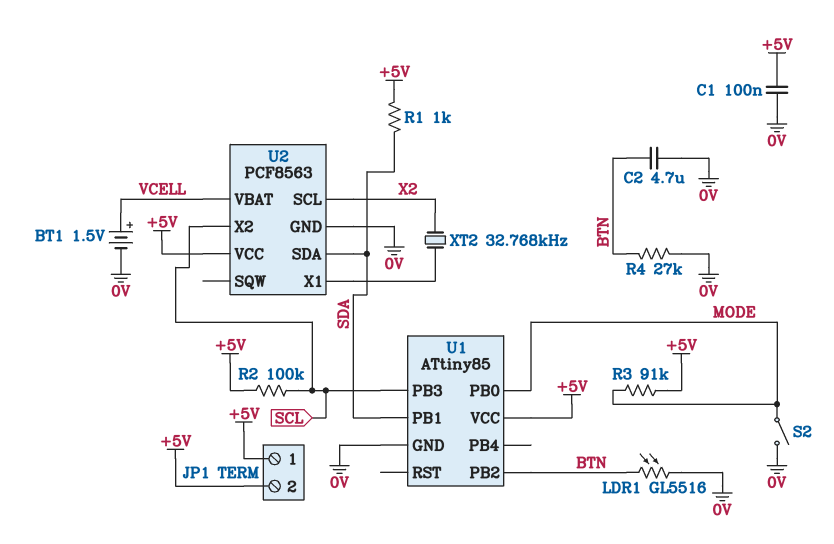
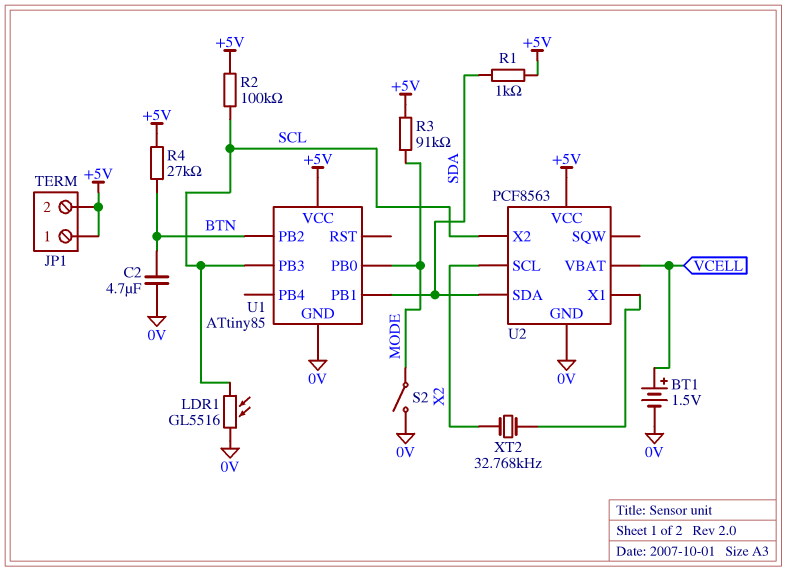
C1: 100nF (+5V, 0V) -> none
LDR1: GL5516 (0V, BTN) -> GL5516 (0V, SCL)
R4: 27k (0V, BTN) -> 27k (+5V, BTN)

